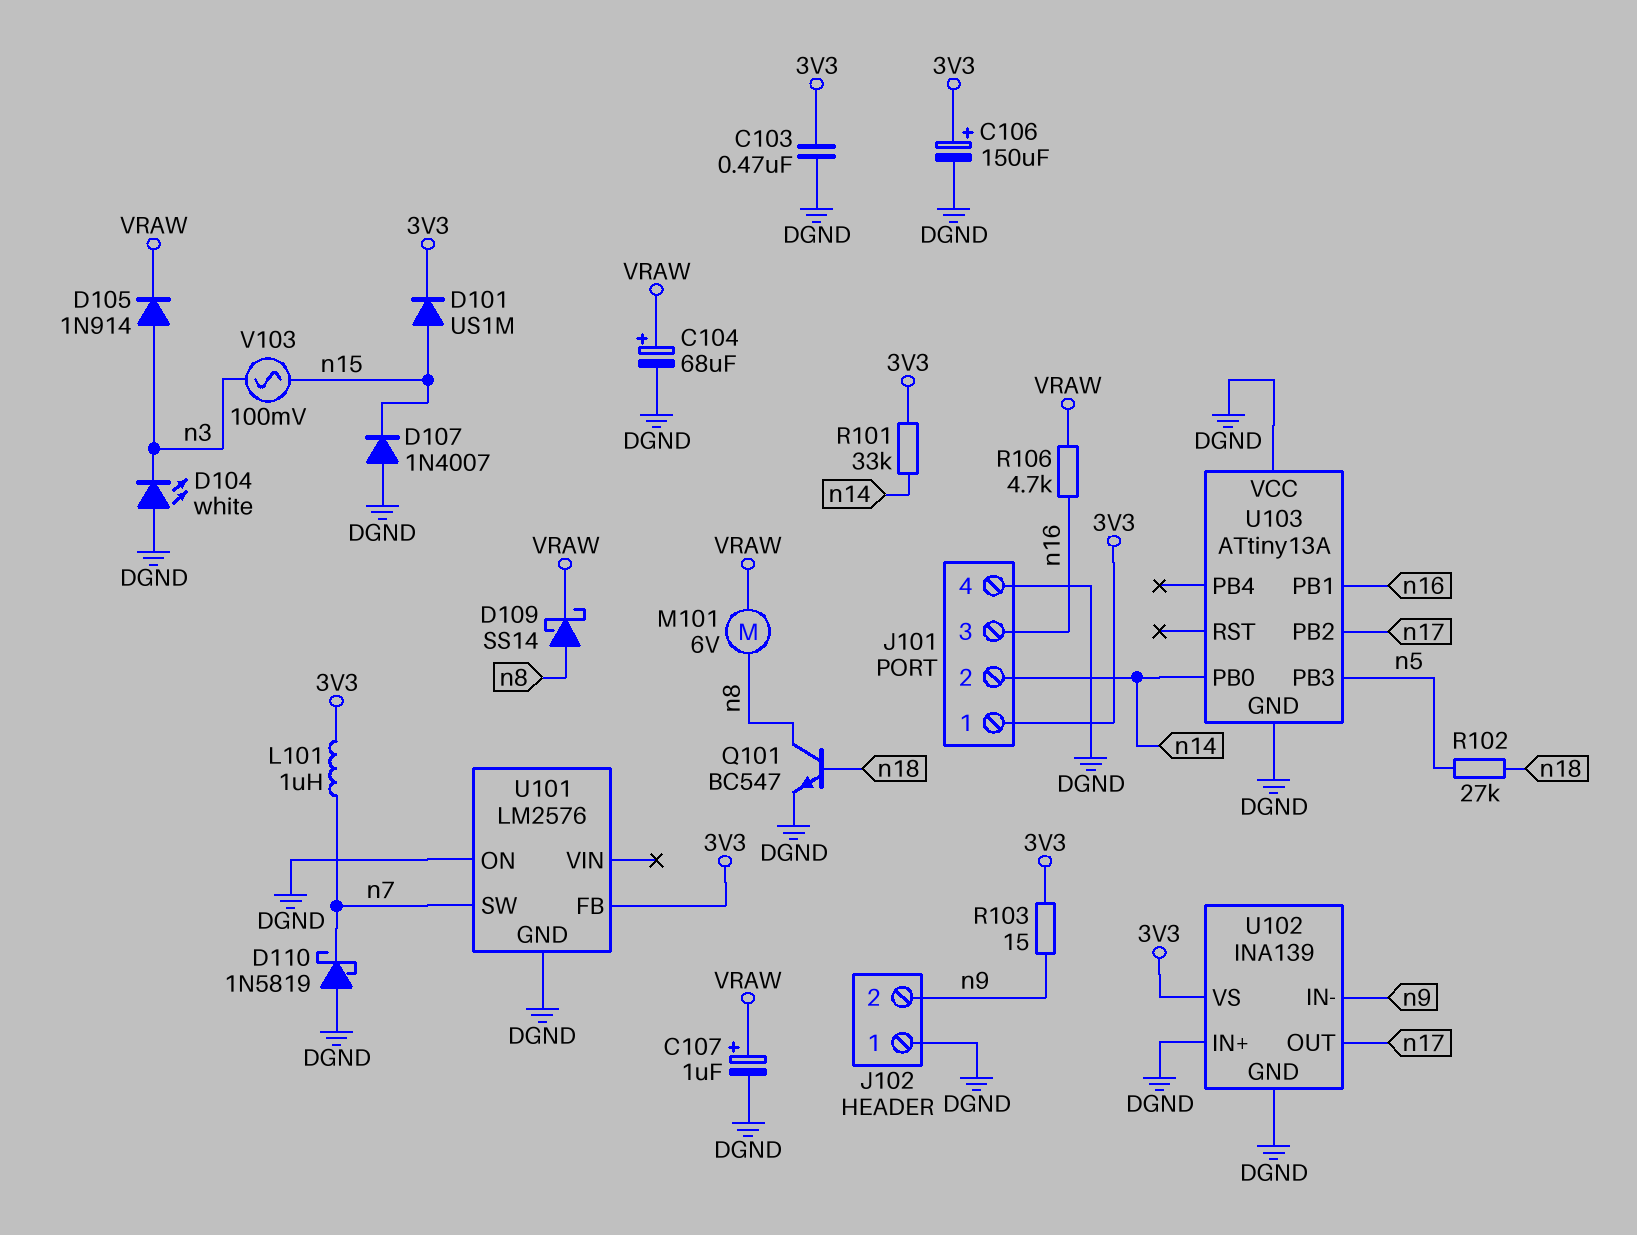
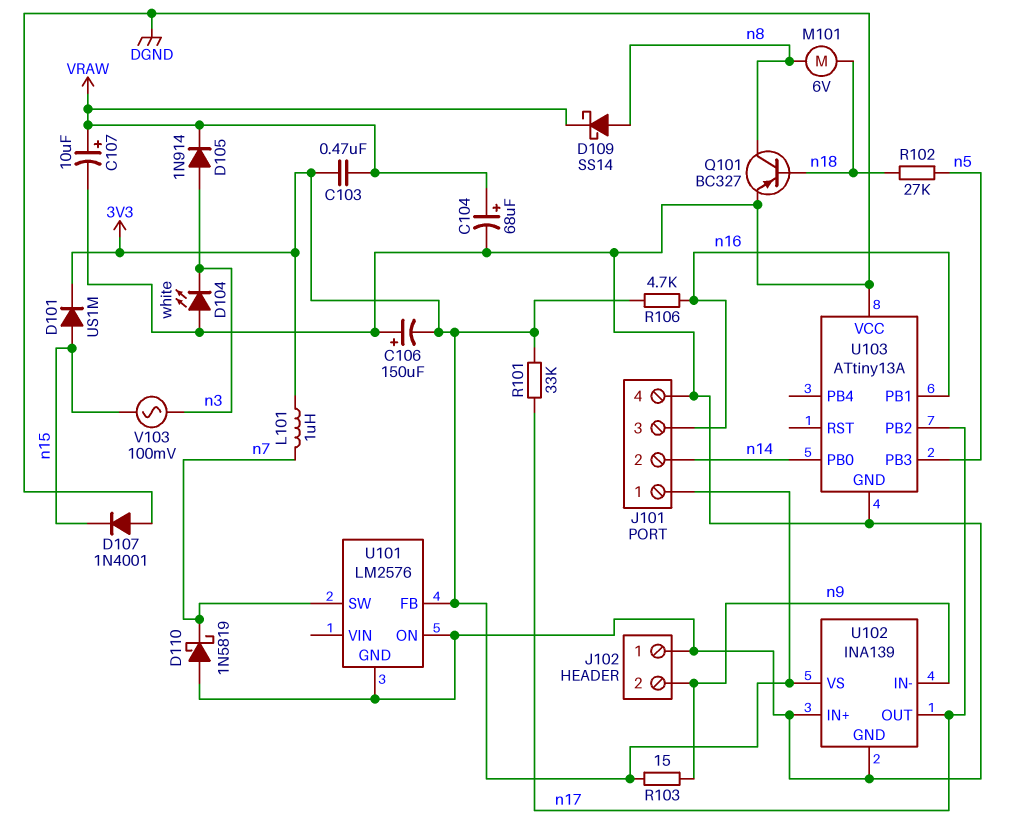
C103: 470nF (3V3, DGND) -> 470nF (3V3, VRAW)
C106: 150uF (plus 3V3, minus DGND) -> 150uF (plus DGND, minus 3V3)
C107: 1uF (plus VRAW, minus DGND) -> 10uF (plus VRAW, minus DGND)
D107: diode 1N4007 (A DGND, K n15) -> diode 1N4001 (A DGND, K n15)
M101: motor 6V (VRAW, n8) -> motor 6V (n8, n18)
Q101: NPN BC547 (B n18, C n8, E DGND) -> PNP BC327 (B n18, C n8, E DGND)
R101: 33k (3V3, n14) -> 33k (3V3, n17)
R106: 4.7k (VRAW, n16) -> 4.7k (3V3, n16)

